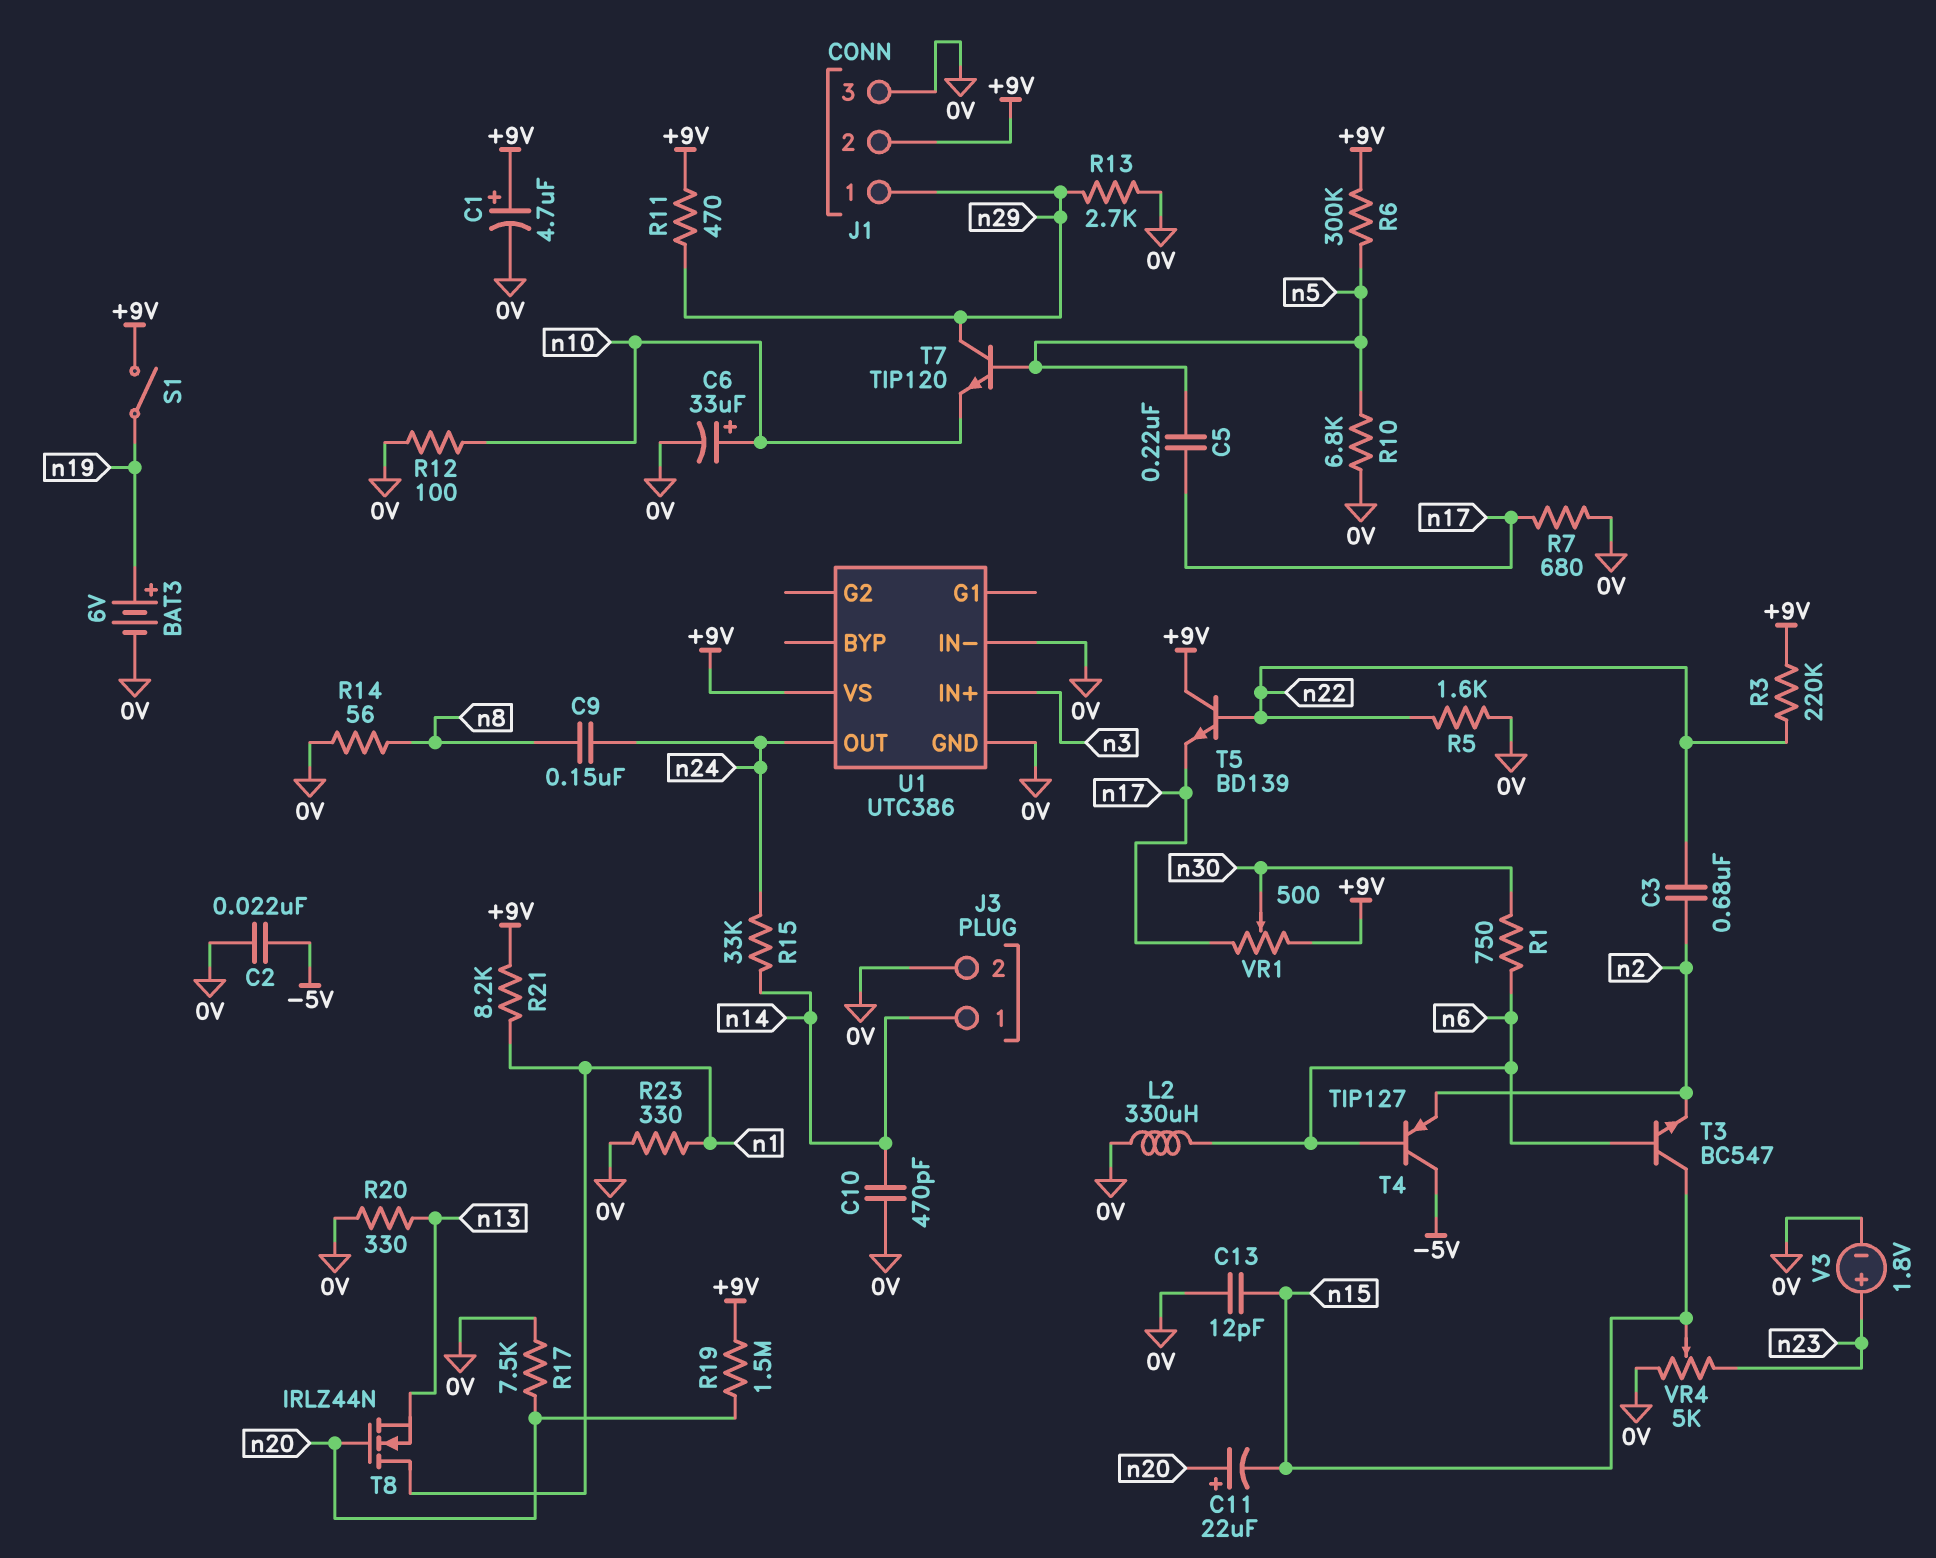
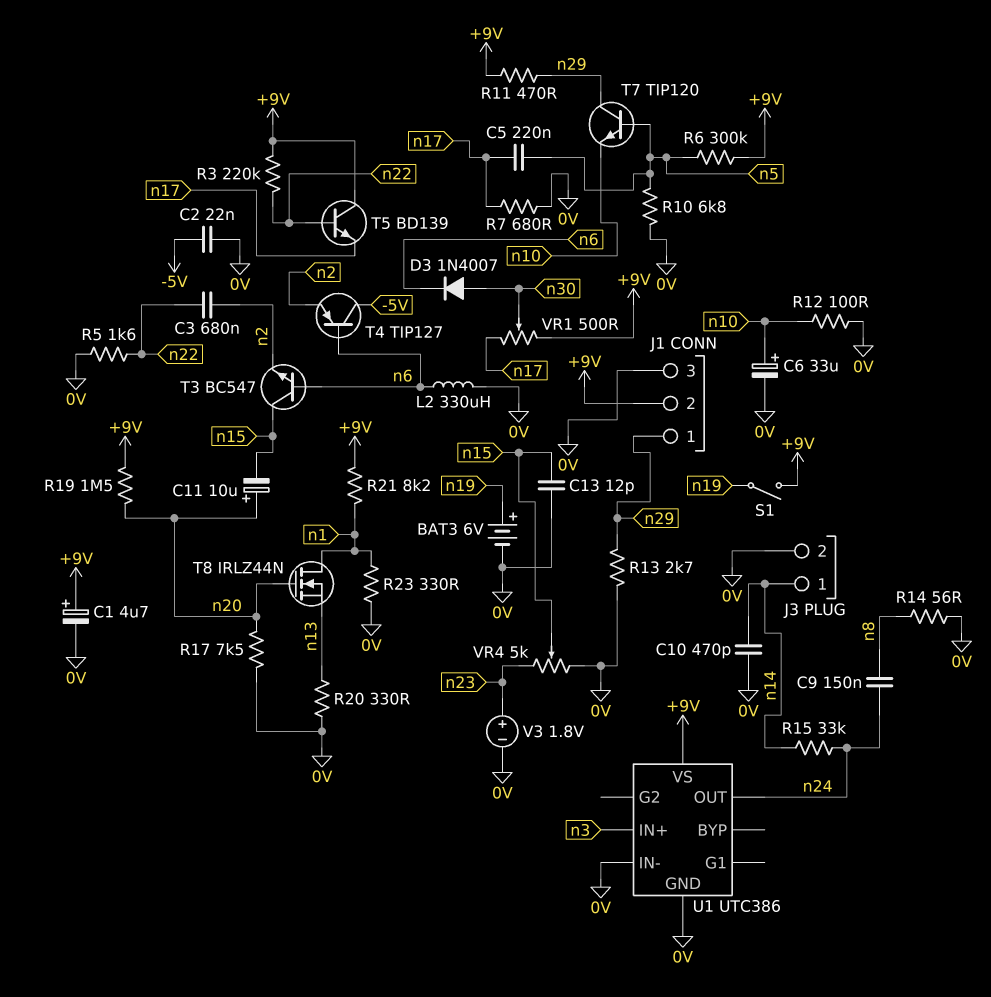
C11: 22uF (plus n20, minus n15) -> 10uF (plus n20, minus n15)
D3: none -> diode 1N4007 (A n30, K n6)
R1: 750 (n6, n30) -> none

